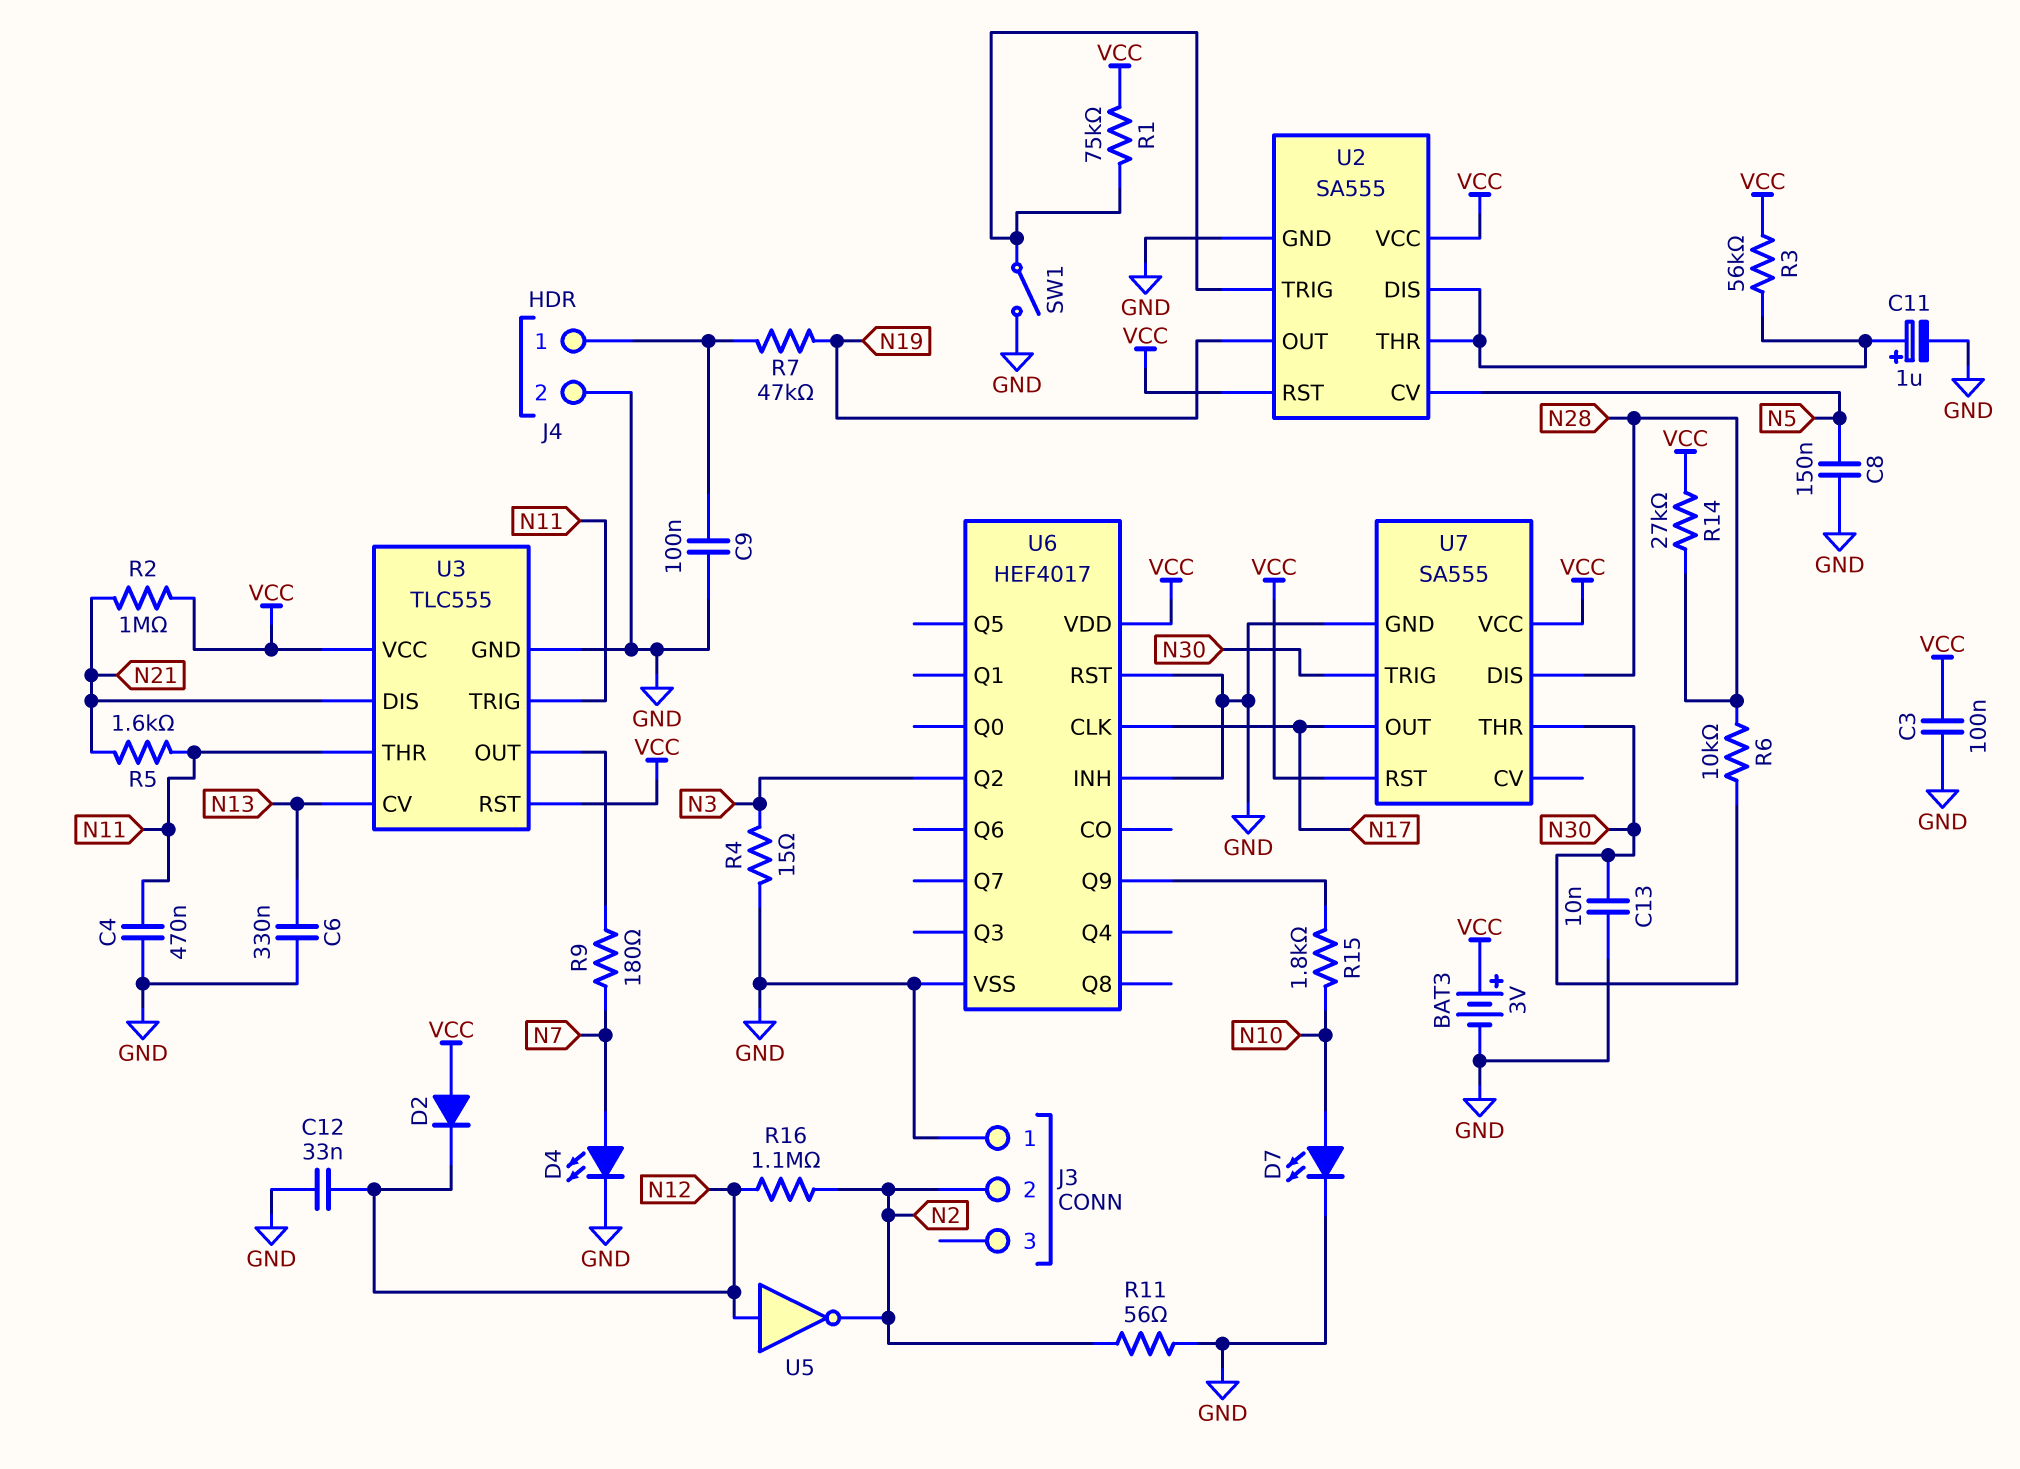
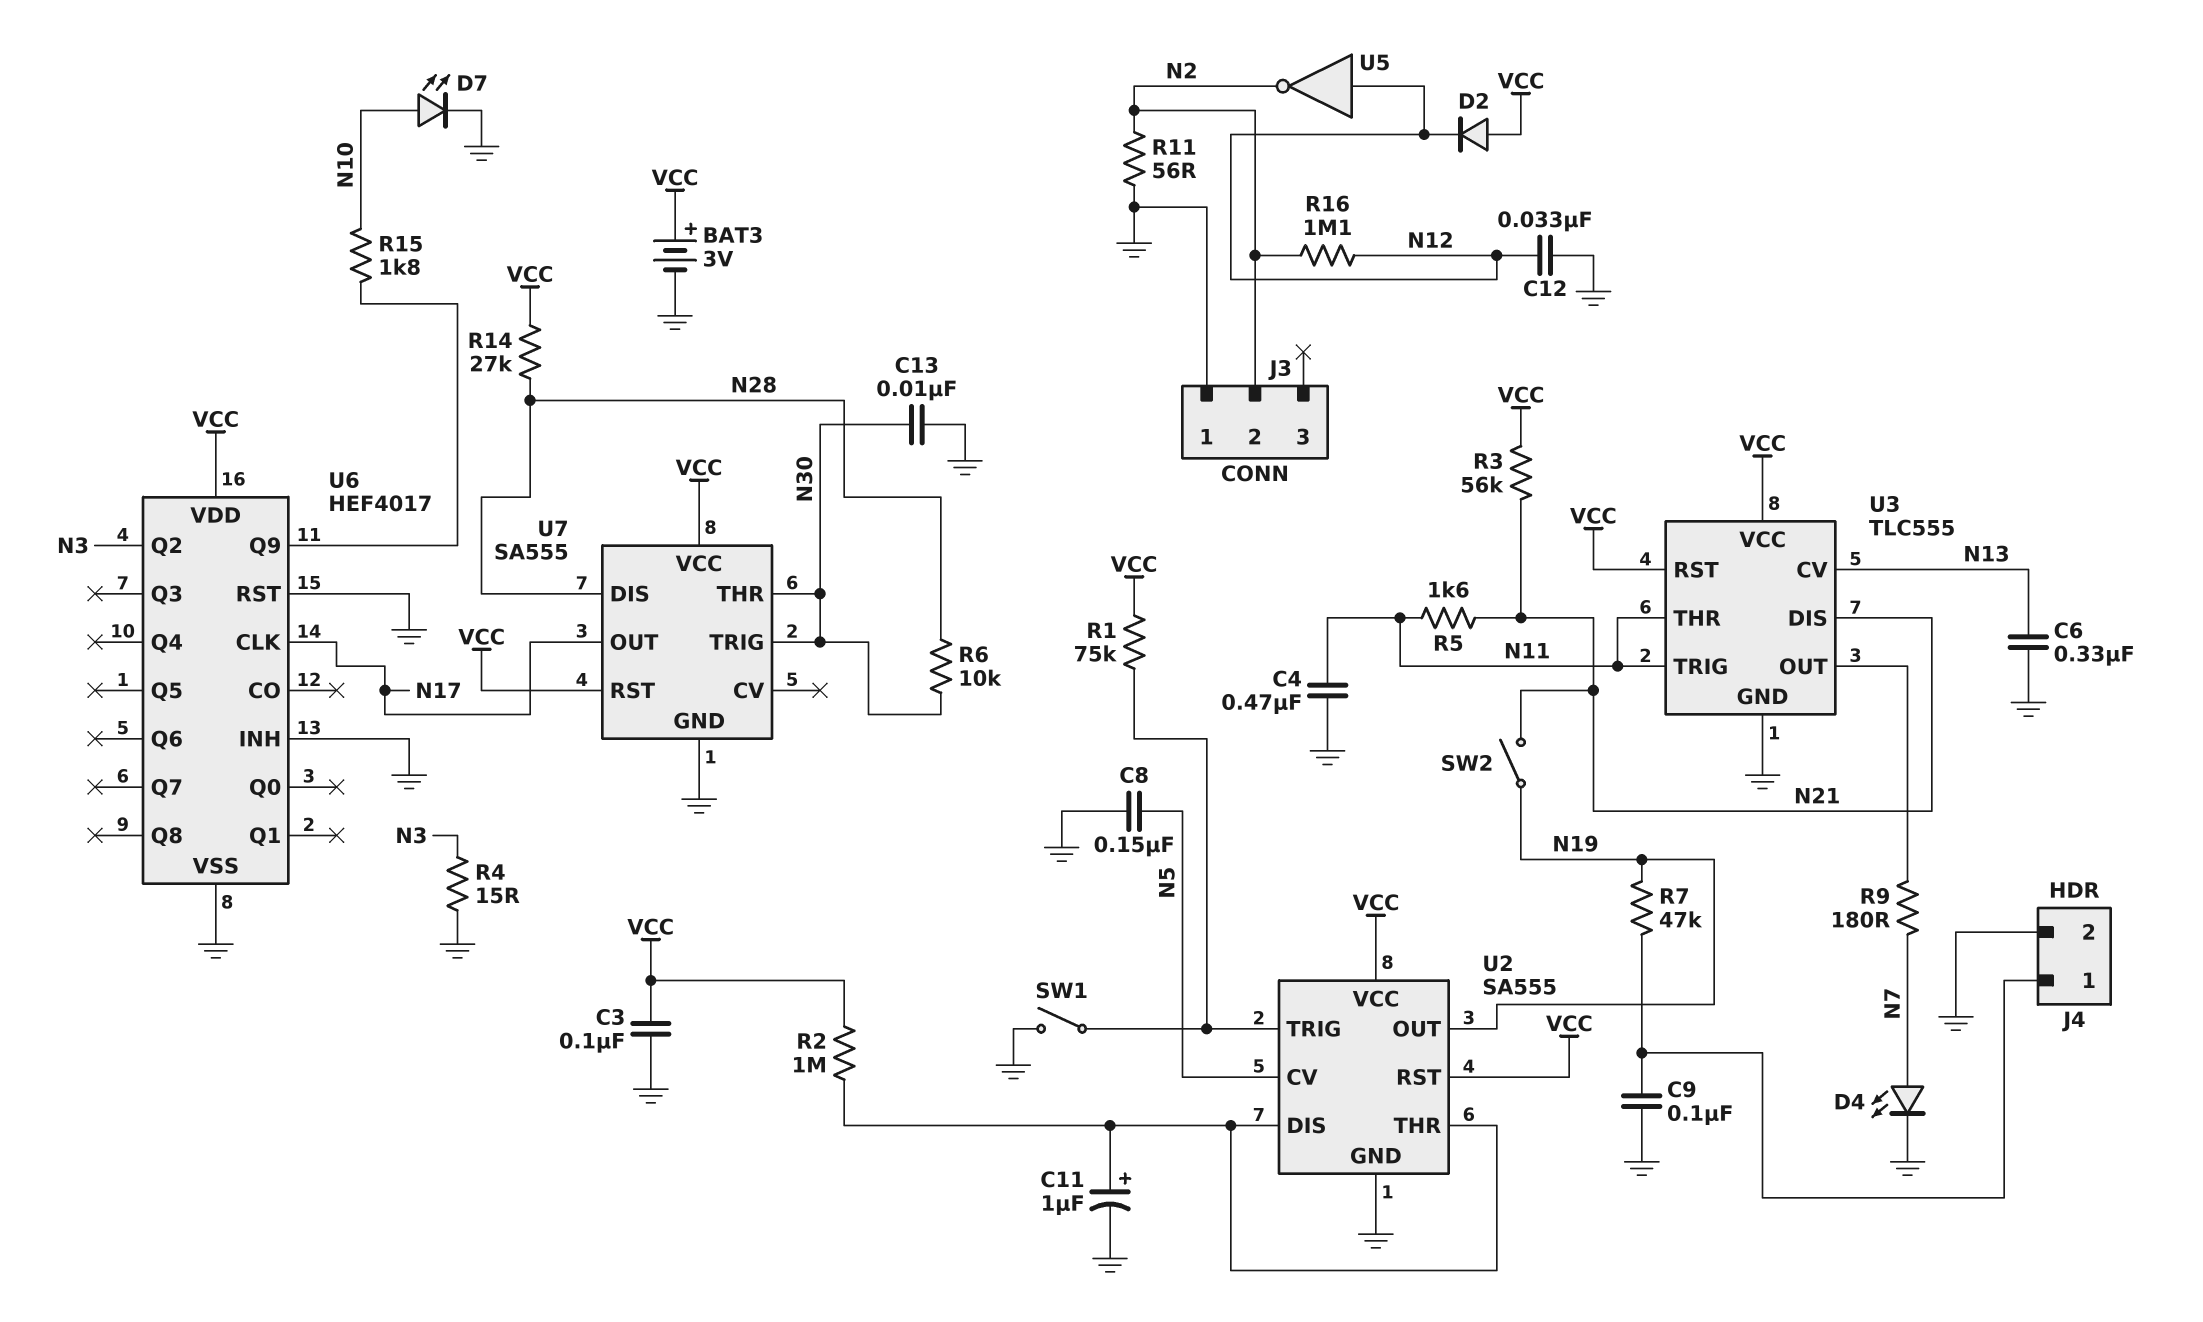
R2: 1M (N21, VCC) -> 1M (U2/DIS, VCC)
R3: 56k (U2/DIS, VCC) -> 56k (N21, VCC)
SW2: none -> switch (N19, N21)

